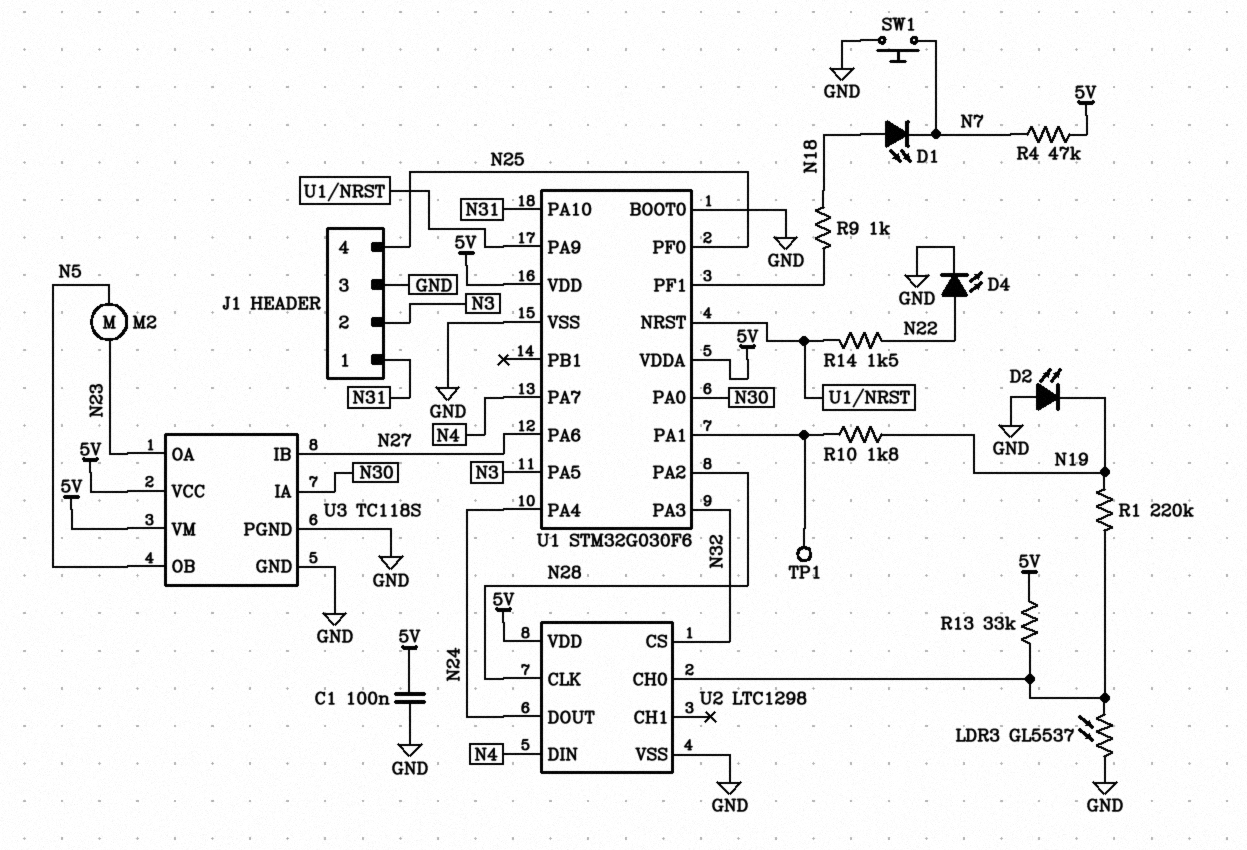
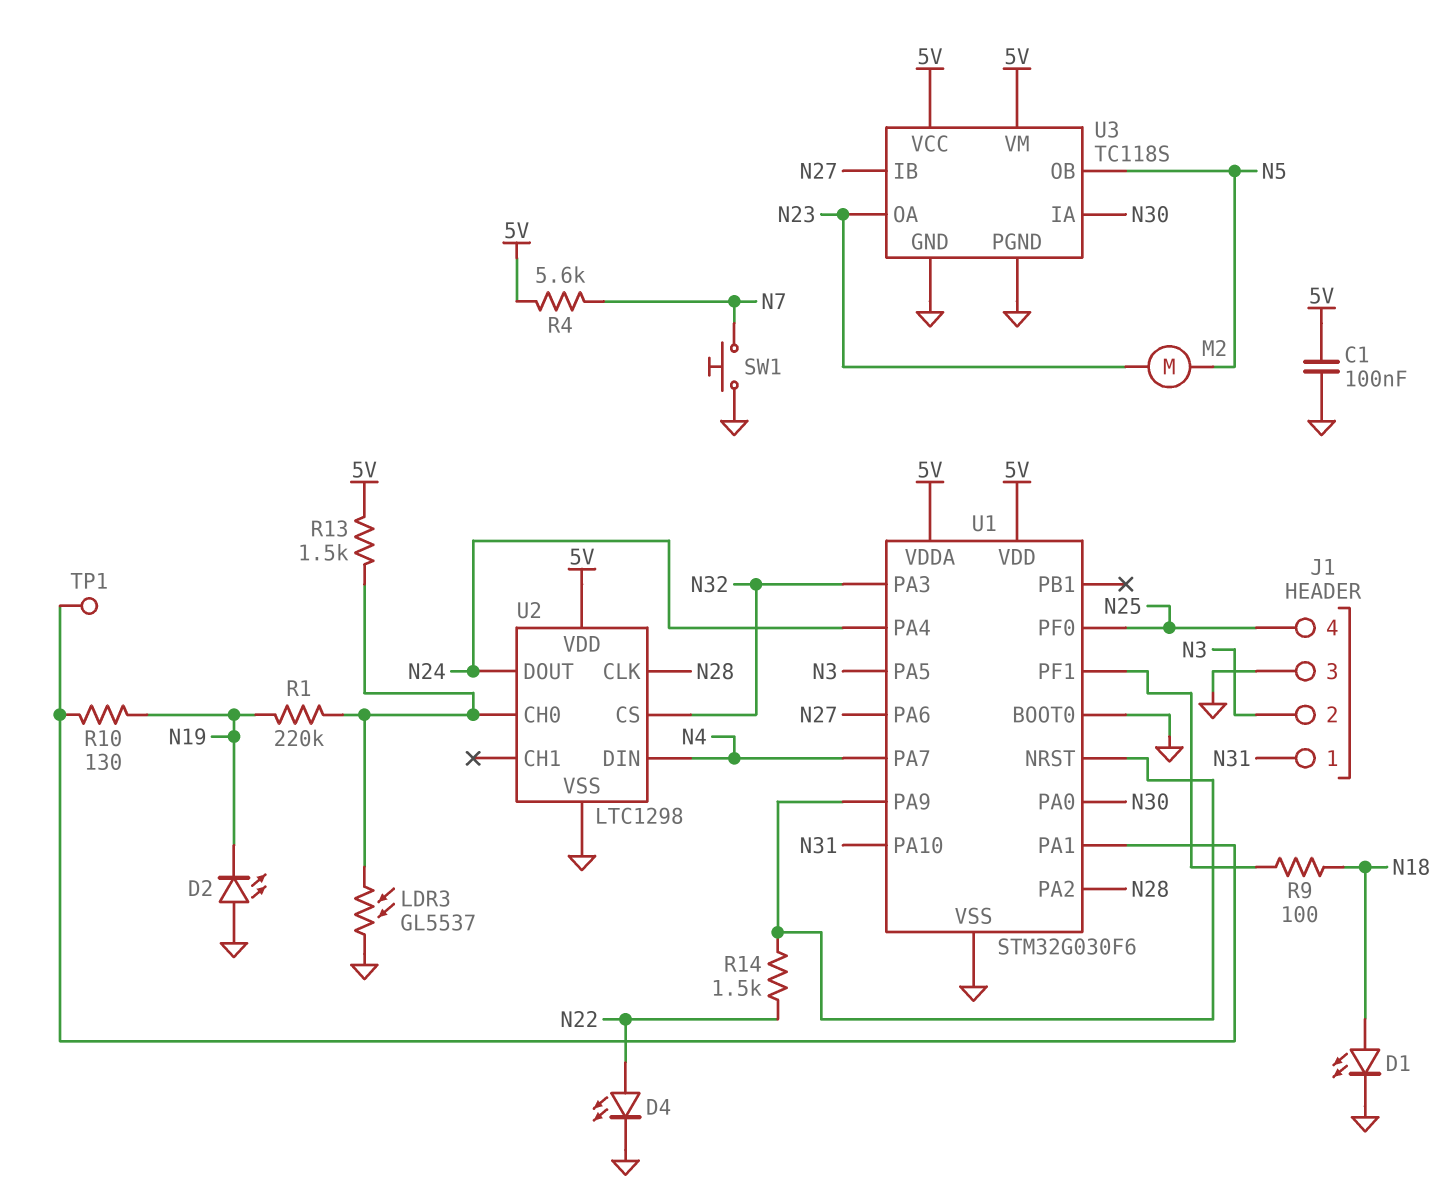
D1: LED (A N18, K N7) -> LED (A N18, K GND)
R4: 47k (5V, N7) -> 5.6k (5V, N7)
R9: 1k (N18, U1/PF1) -> 100 (N18, U1/PF1)
R10: 1.8k (N19, U1/PA1) -> 130 (N19, U1/PA1)
R13: 33k (5V, U2/CH0) -> 1.5k (5V, U2/CH0)

